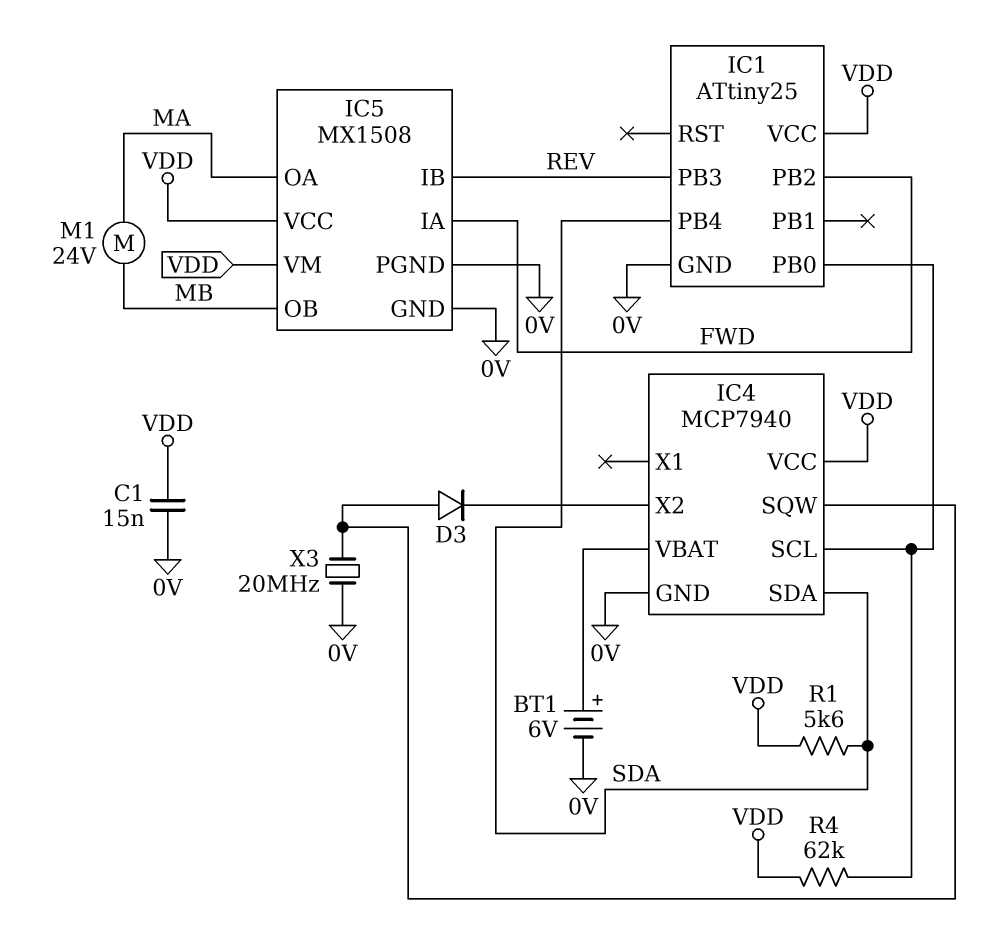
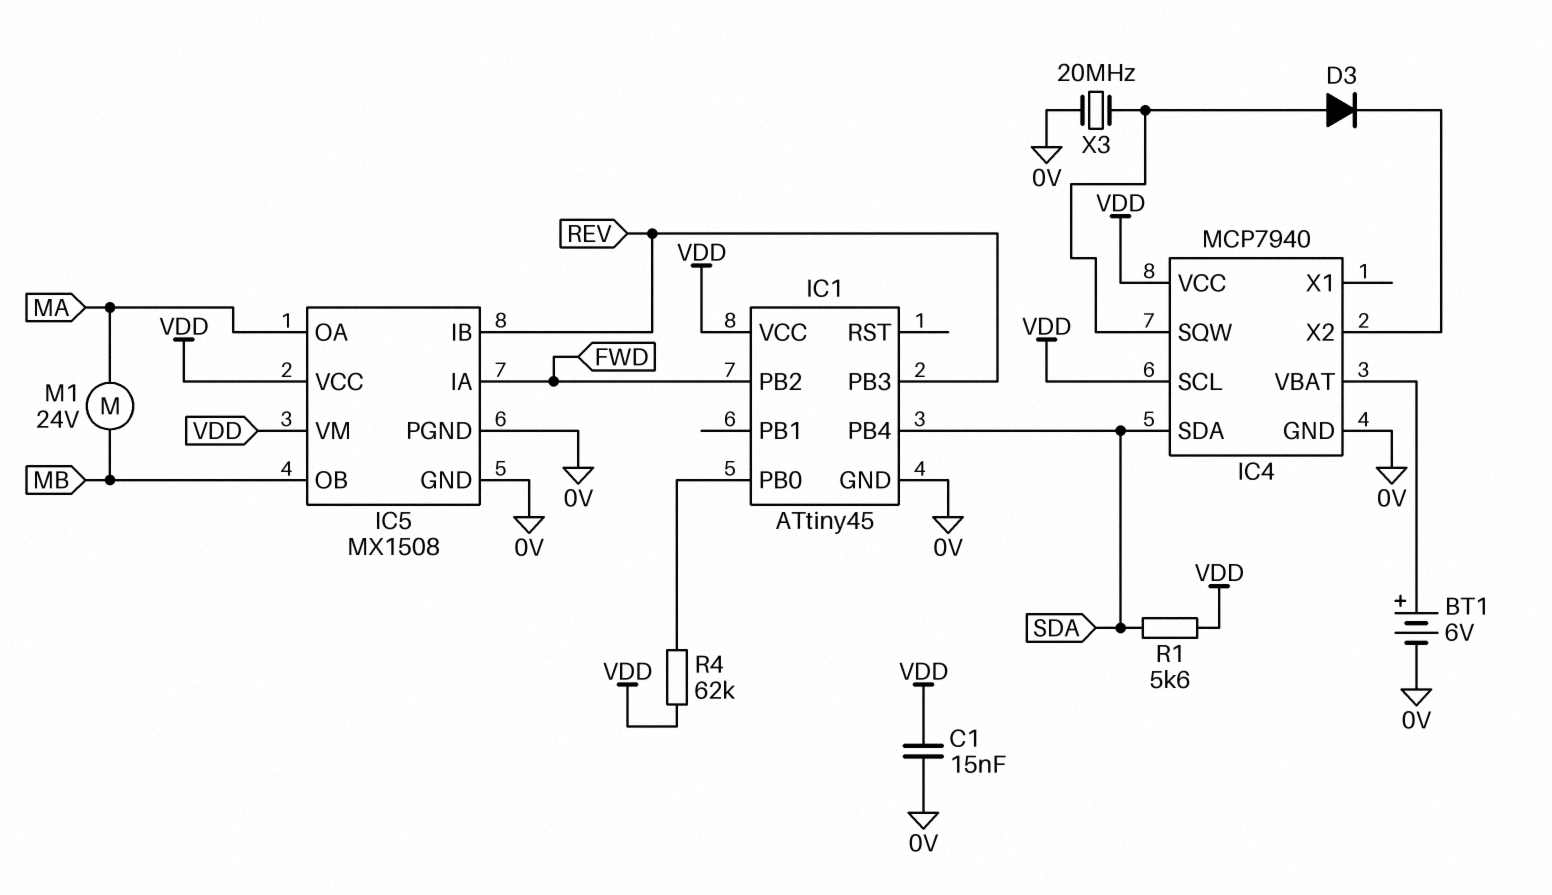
IC1: ATtiny25 -> ATtiny45
IC4 pin SCL: IC1/PB0 -> VDD

